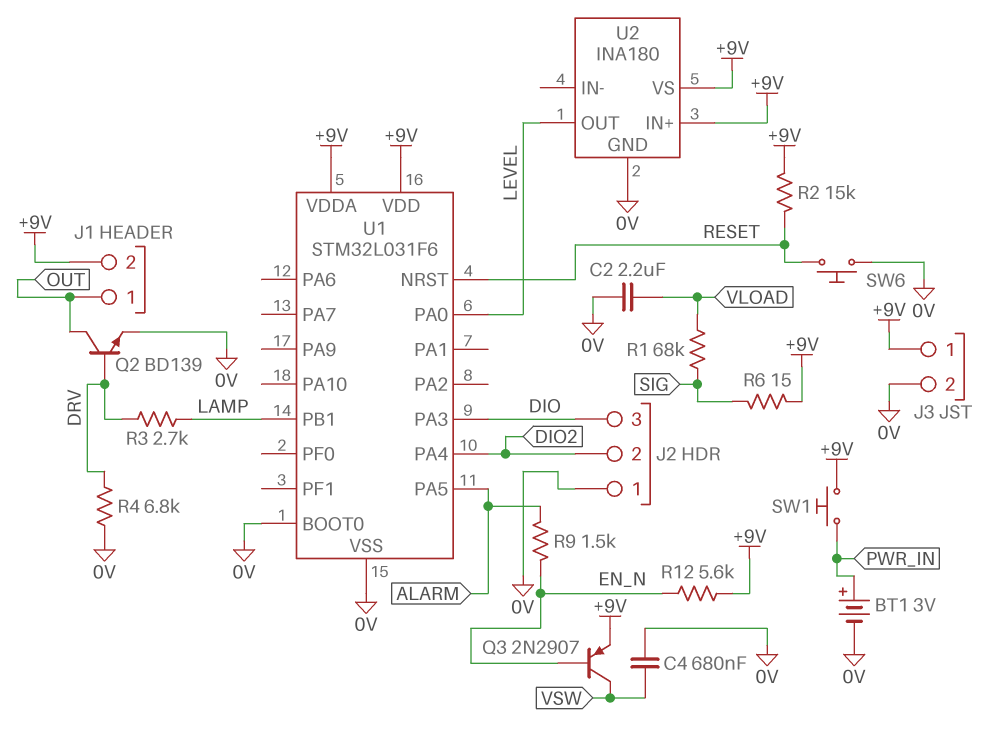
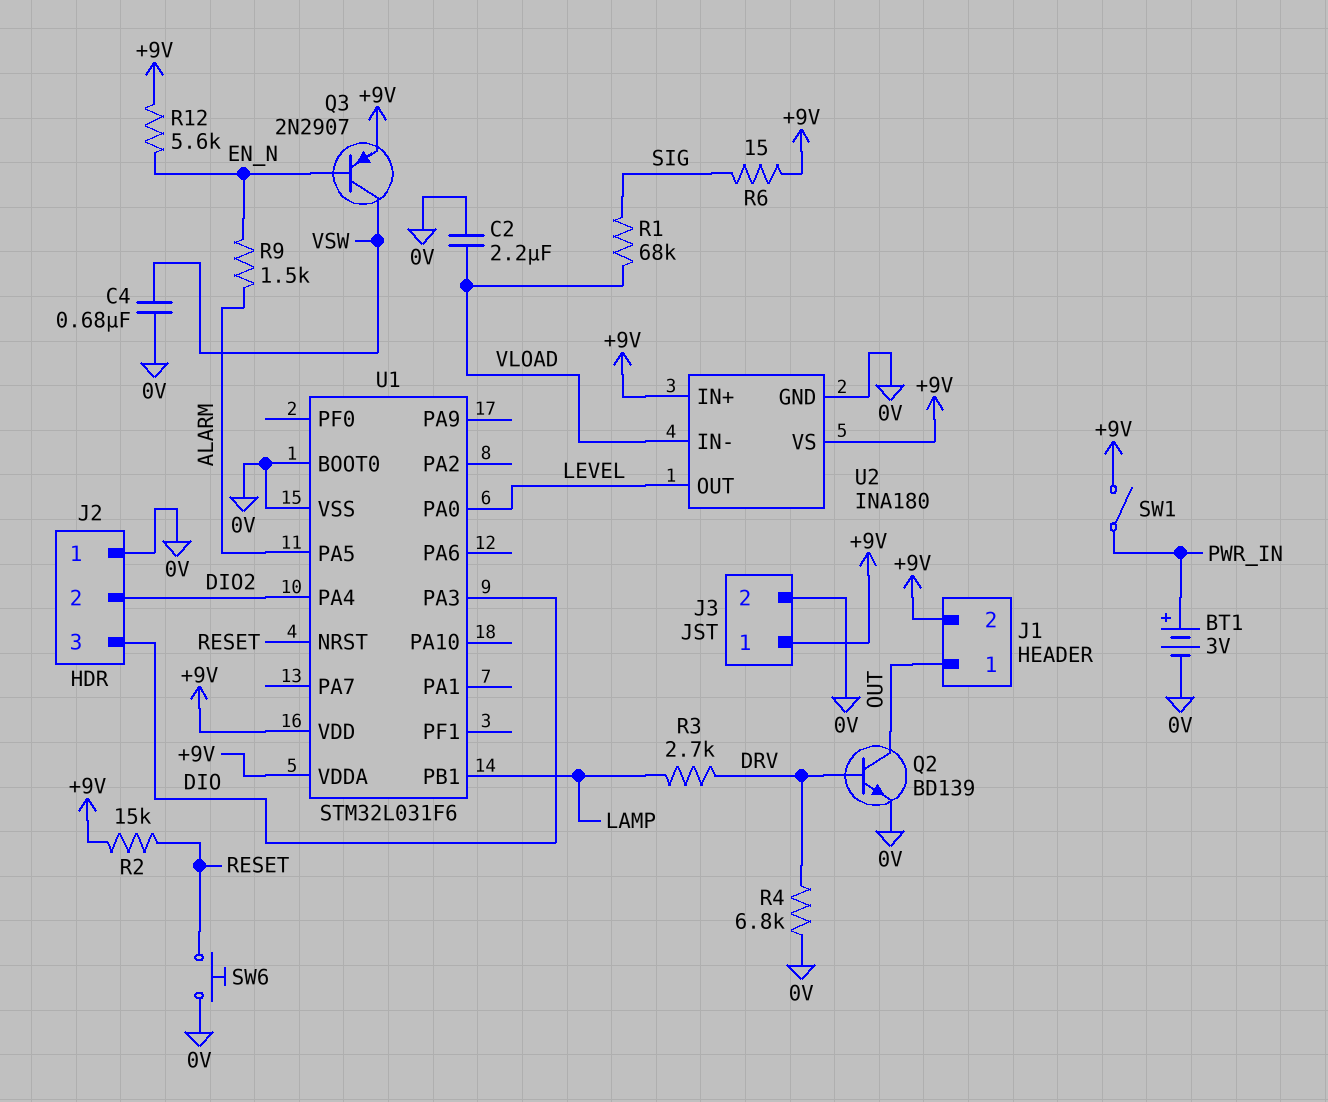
SW1: button (+9V, PWR_IN) -> switch (+9V, PWR_IN)
U2 pin IN-: none -> VLOAD

